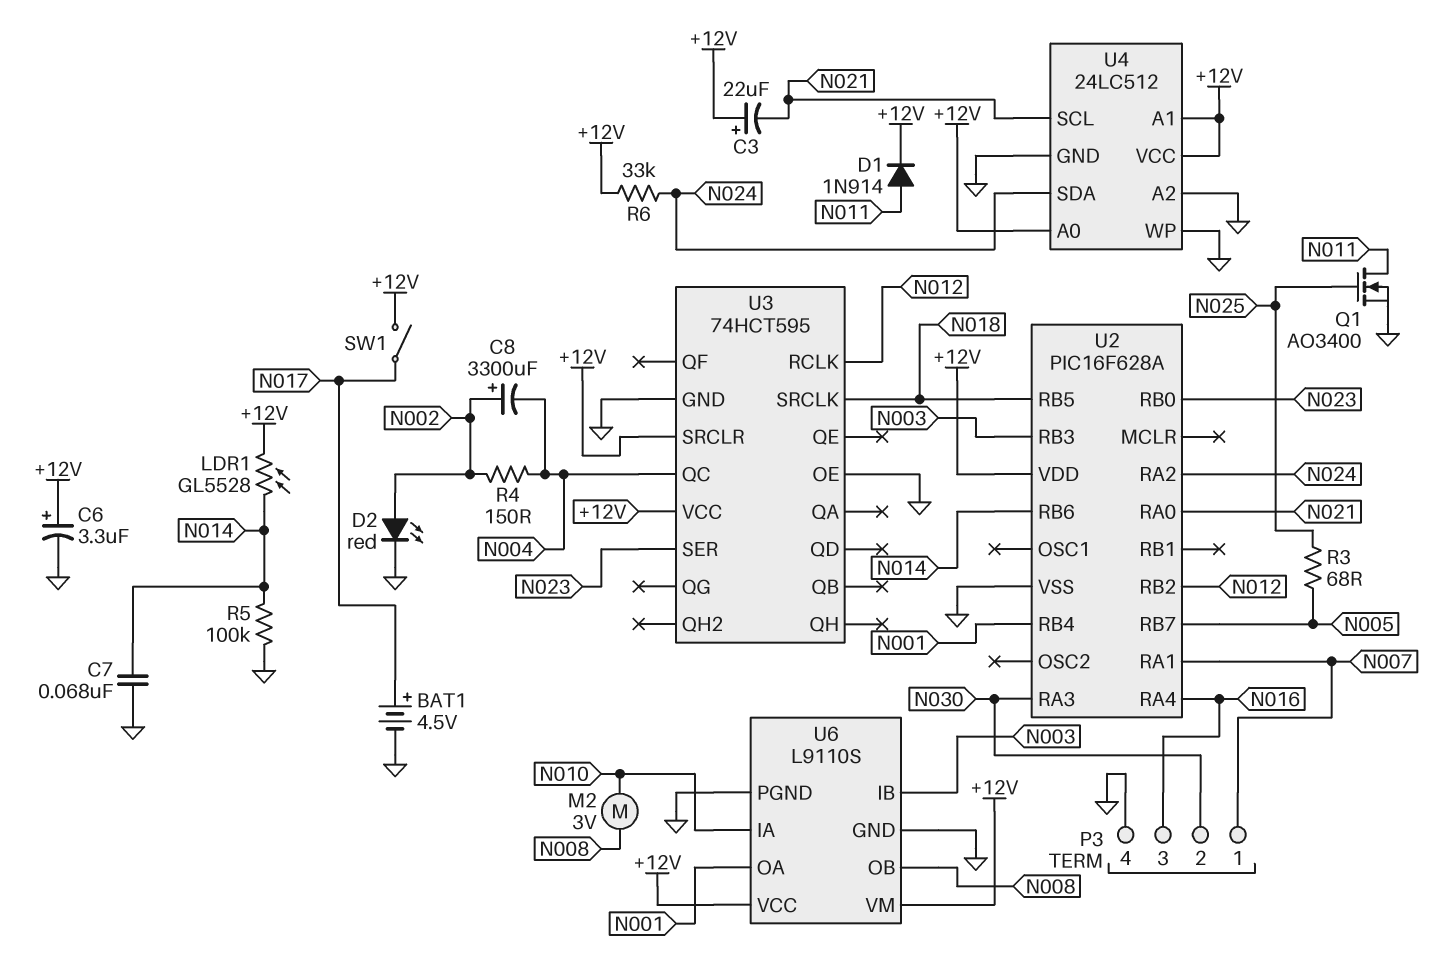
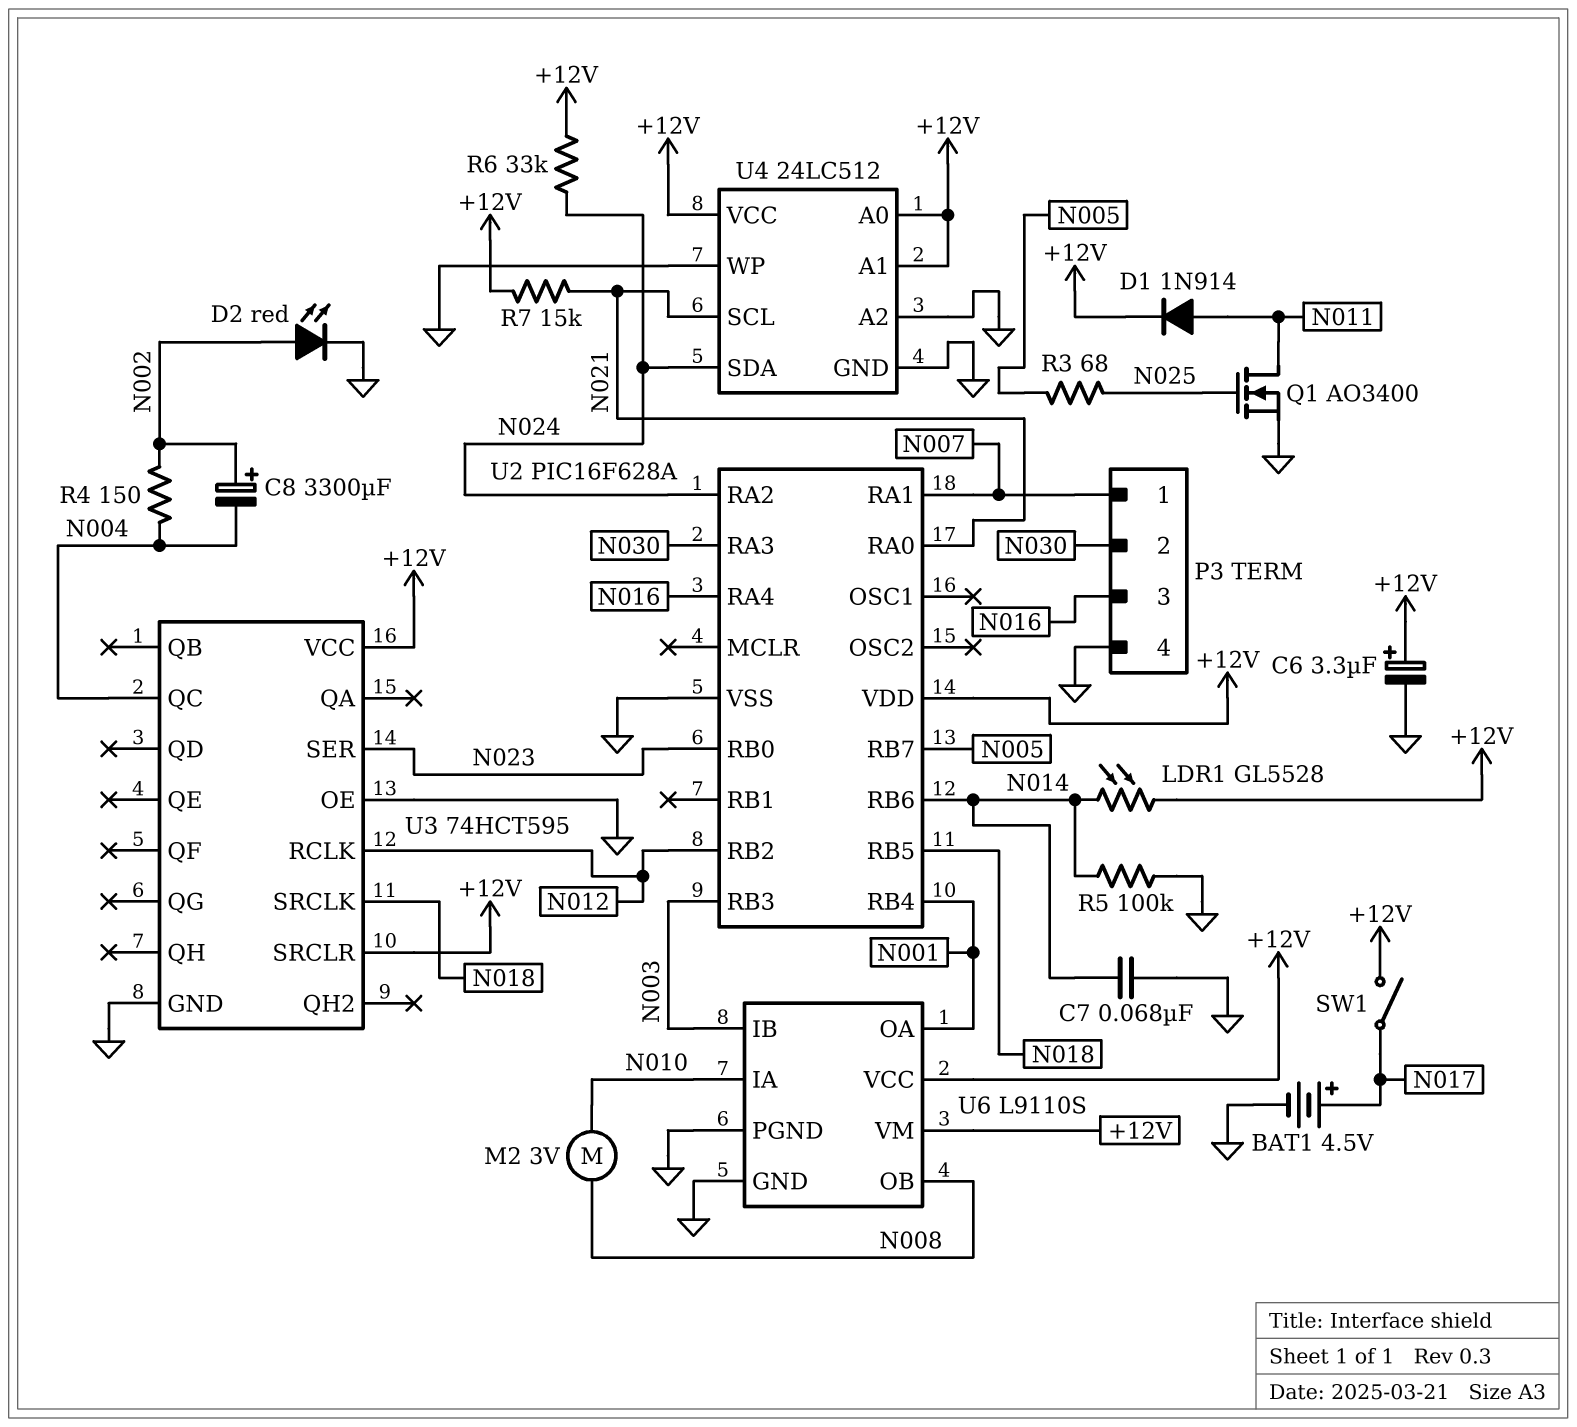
C3: 22uF (plus +12V, minus N021) -> none
R7: none -> 15k (+12V, N021)

